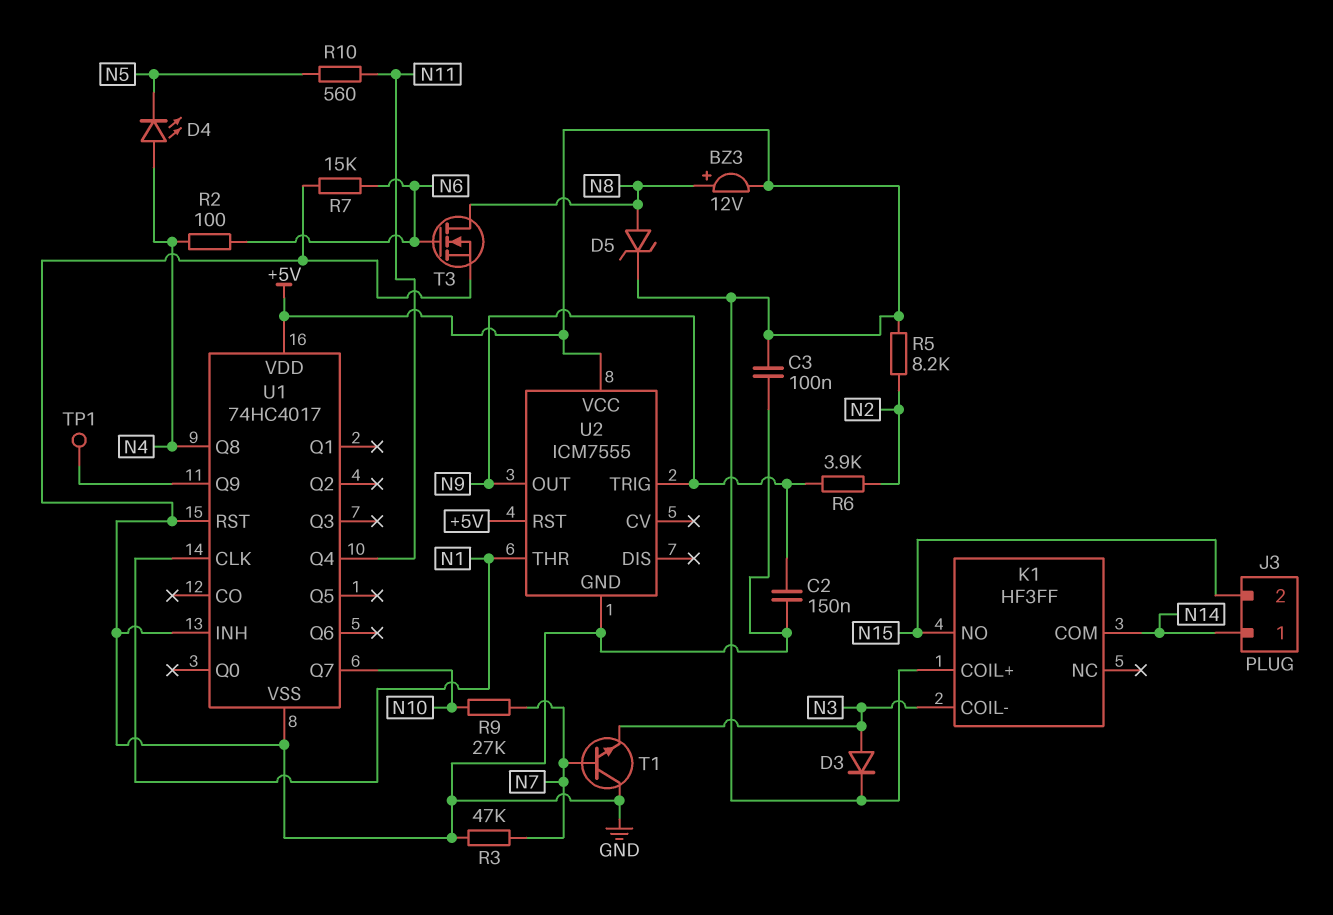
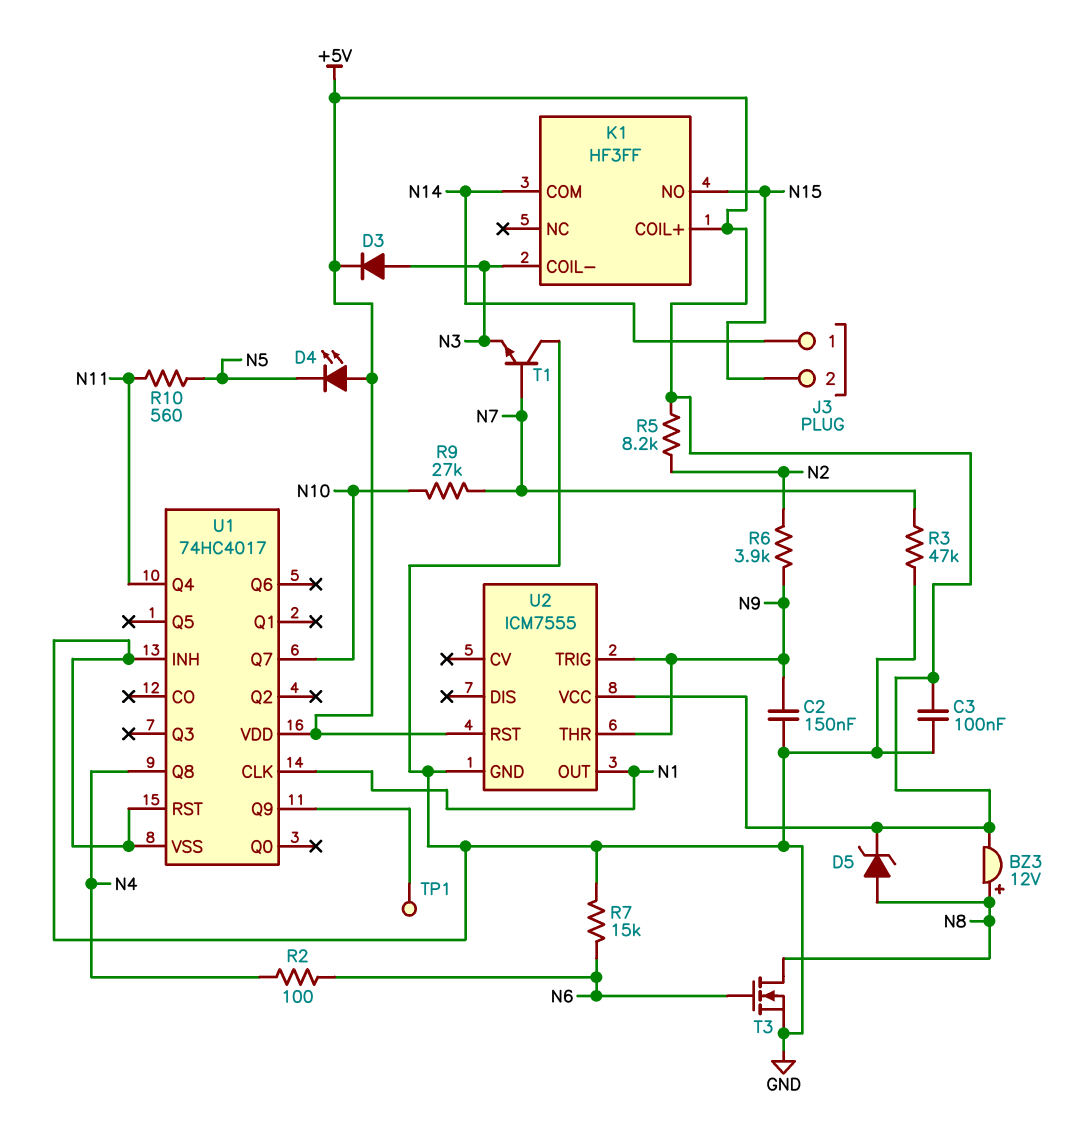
D4: LED (A N4, K N5) -> LED (A +5V, K N5)
U2 pin OUT: N9 -> N1
U2 pin THR: N1 -> N9

